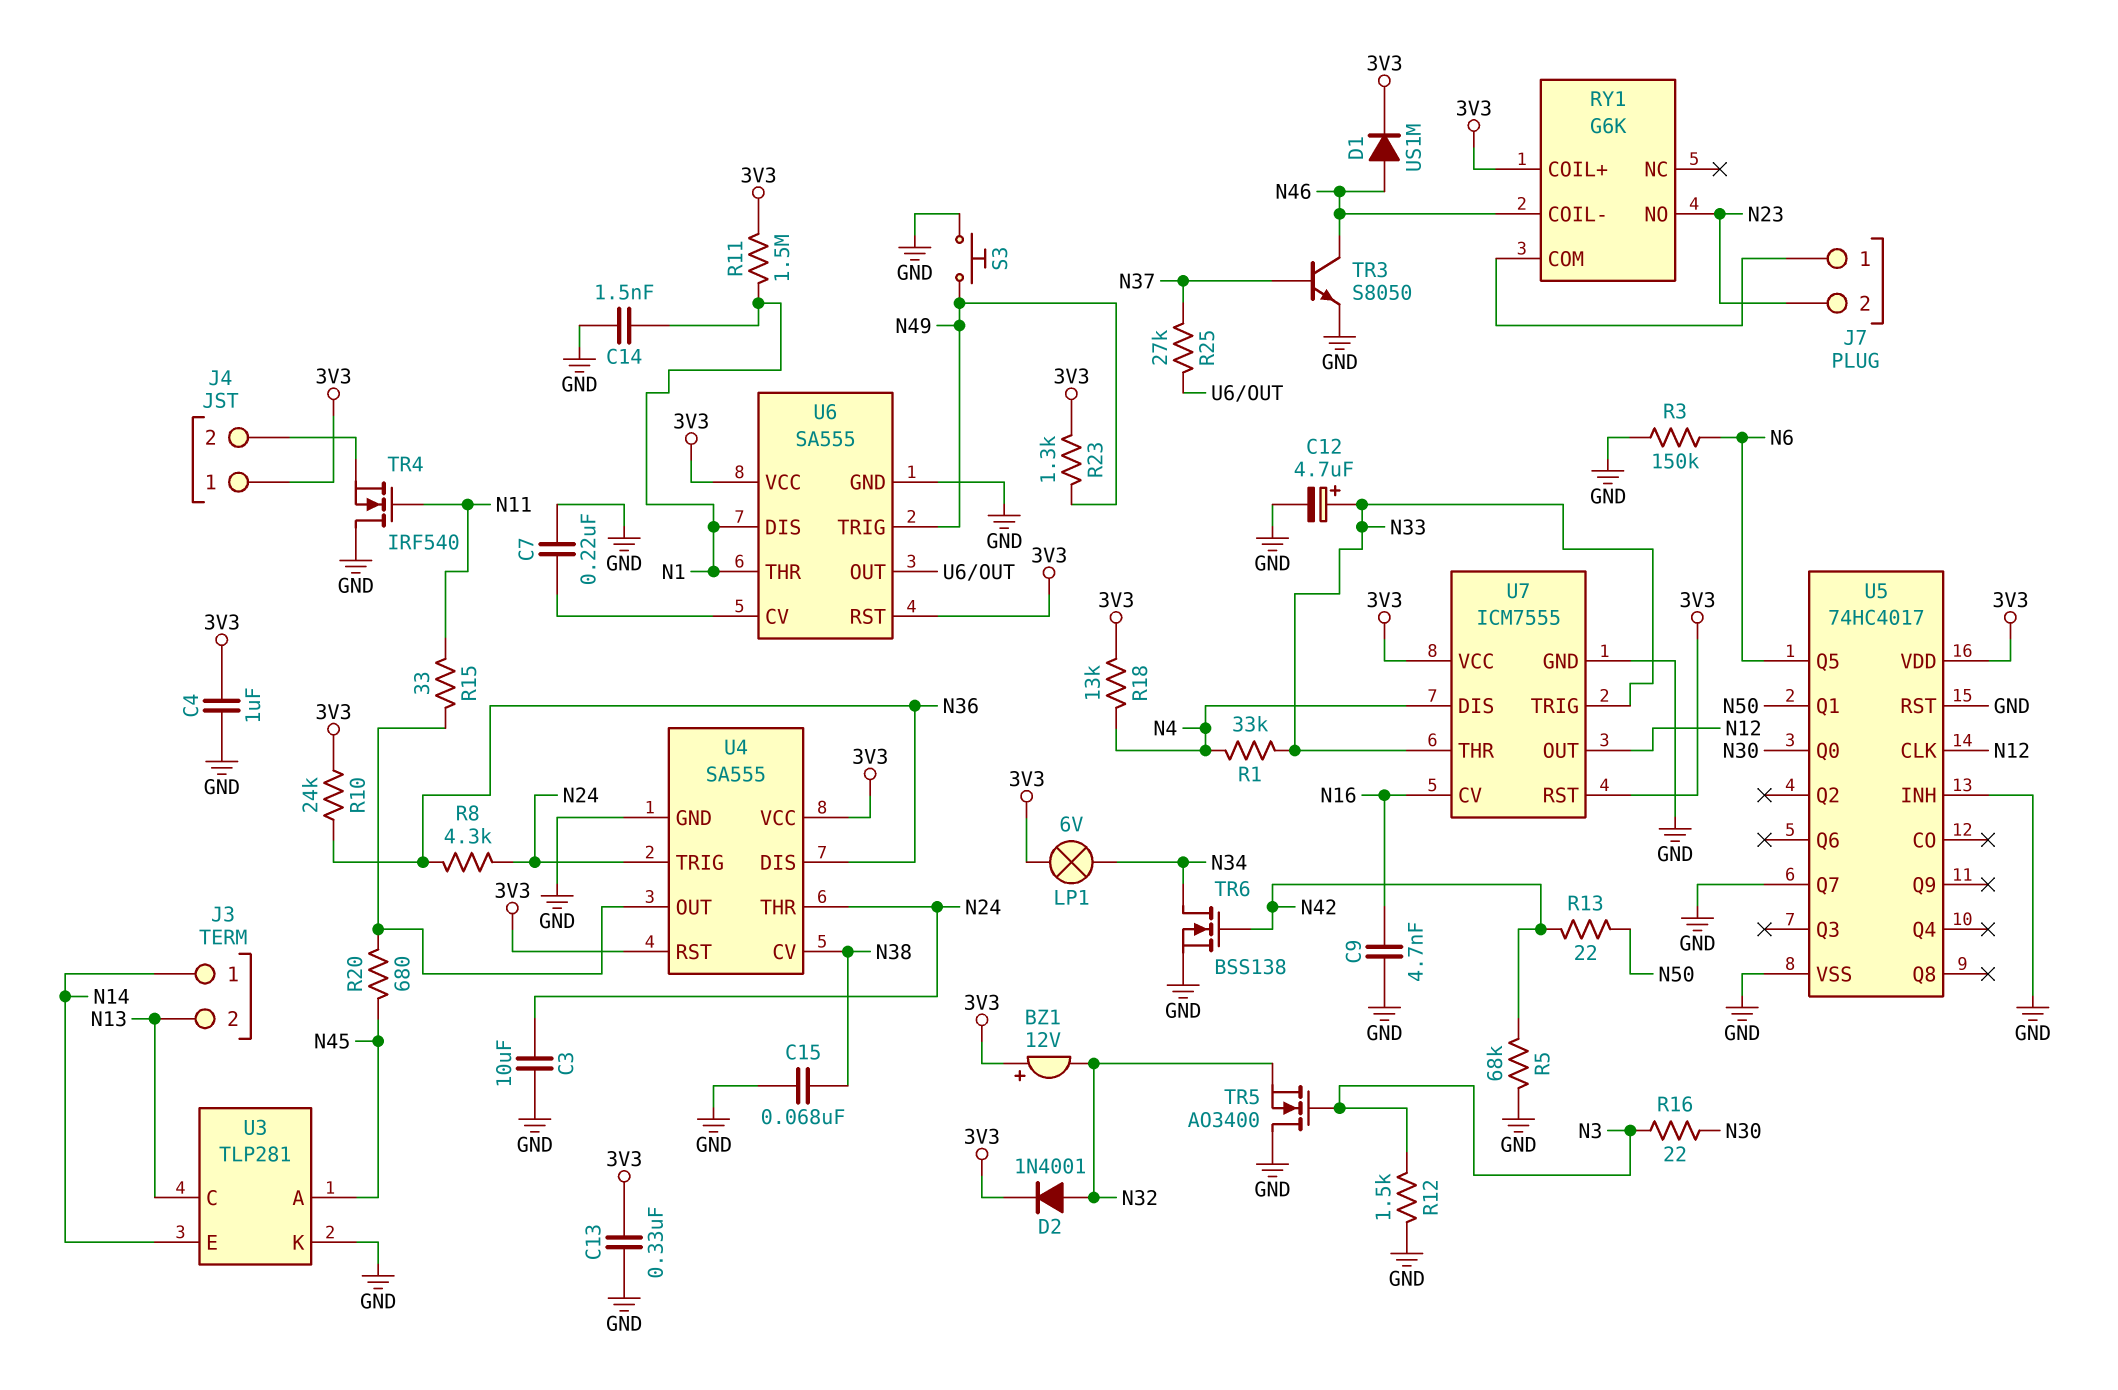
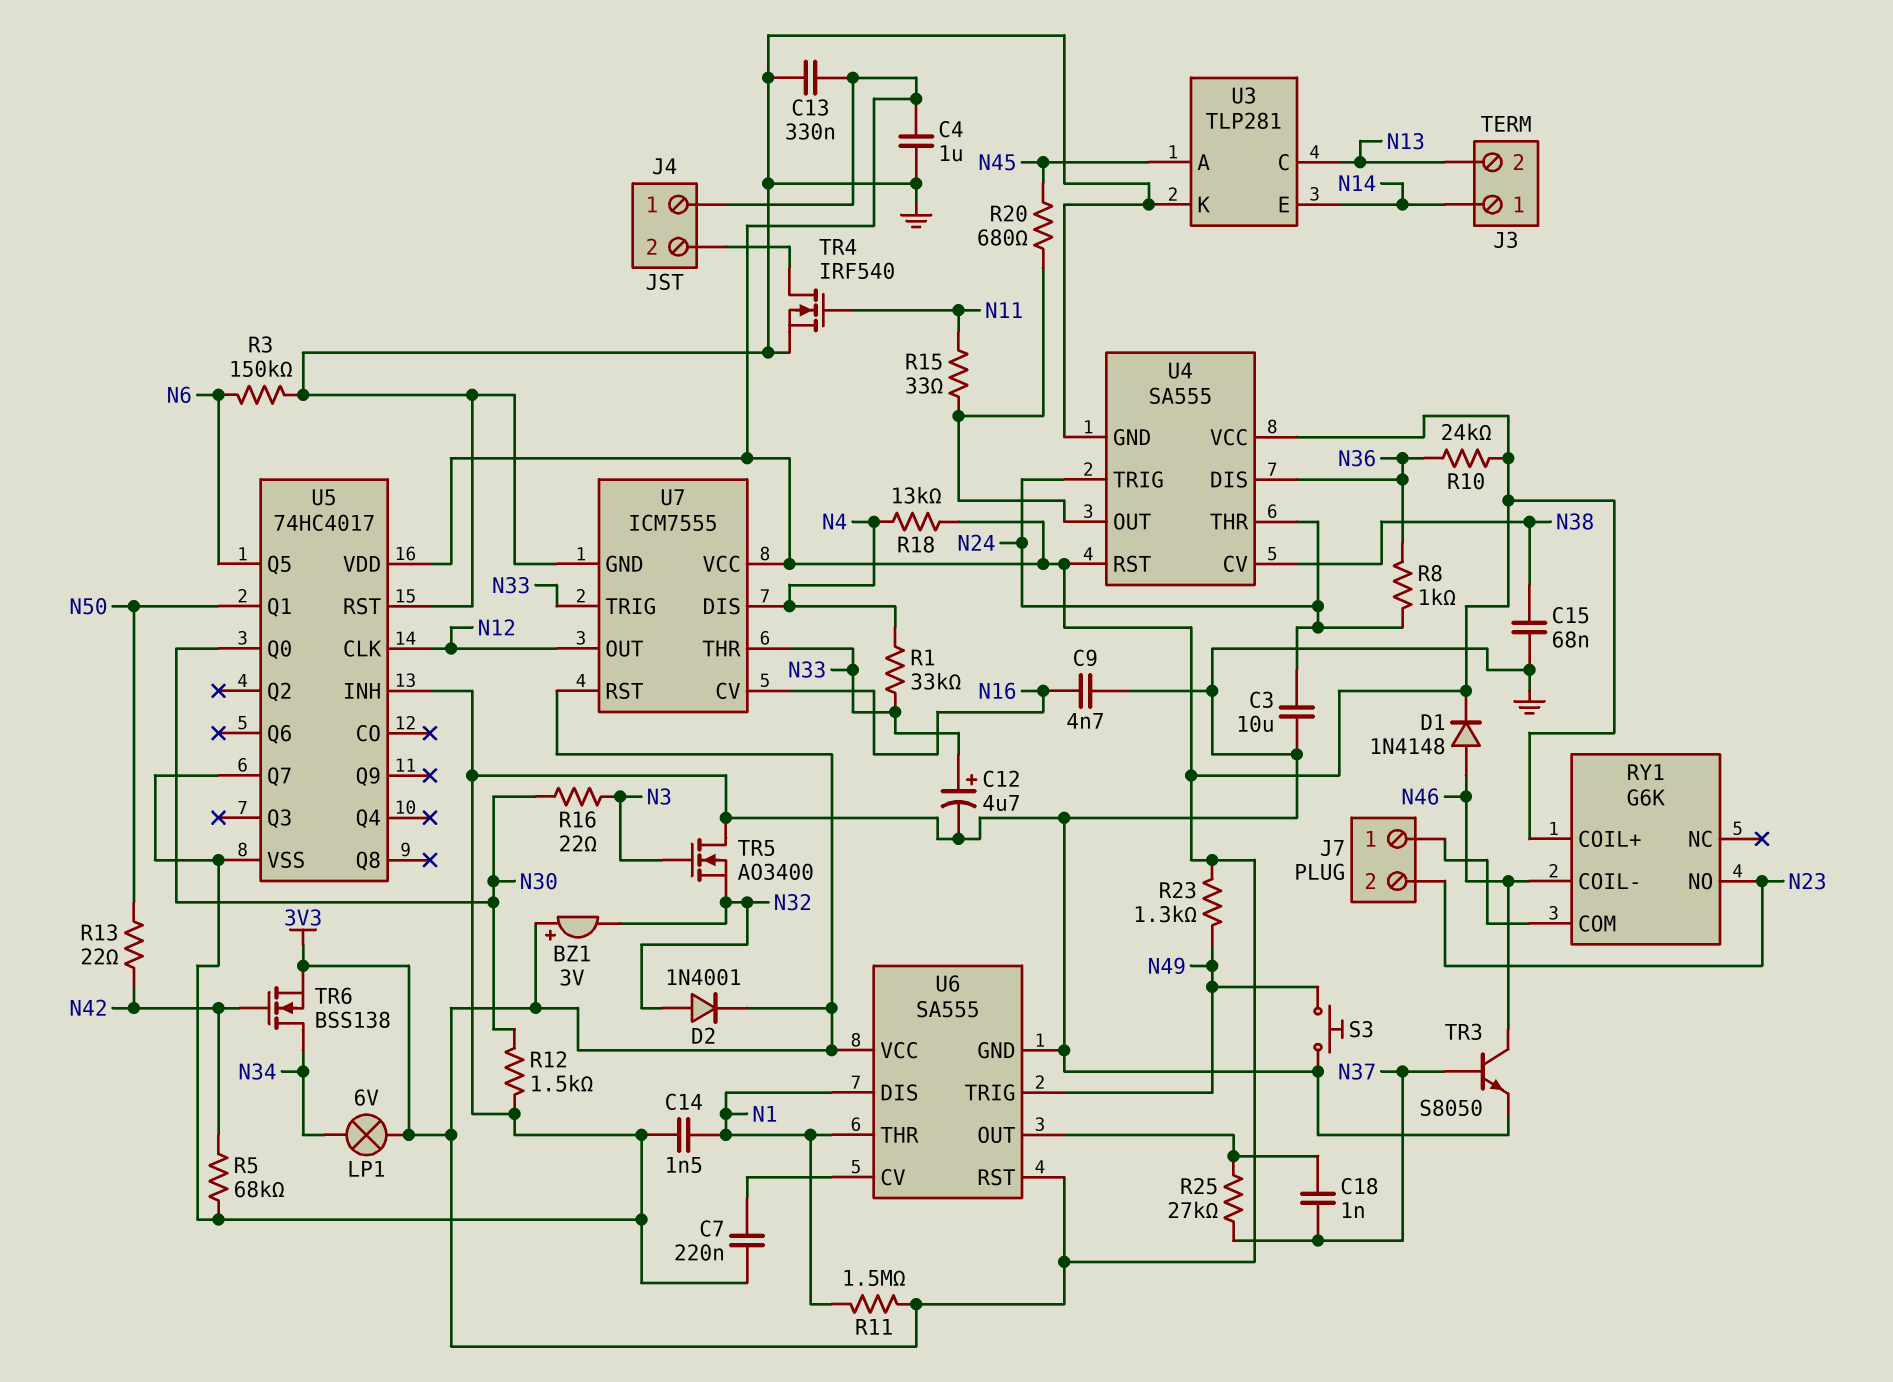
BZ1: buzzer 12V (plus 3V3, minus N32) -> buzzer 3V (plus 3V3, minus N32)
C18: none -> 1nF (N37, U6/OUT)
D1: diode US1M (A N46, K 3V3) -> diode 1N4148 (A N46, K 3V3)
R8: 4.3k (N24, N36) -> 1k (N24, N36)
R12: 1.5k (GND, N3) -> 1.5k (GND, N30)
TR4: NMOS IRF540 (G N11, D GND, S J4/2) -> NMOS IRF540 (G N11, D J4/2, S GND)
TR6: NMOS BSS138 (G N42, D N34, S GND) -> NMOS BSS138 (G N42, D N34, S 3V3)

